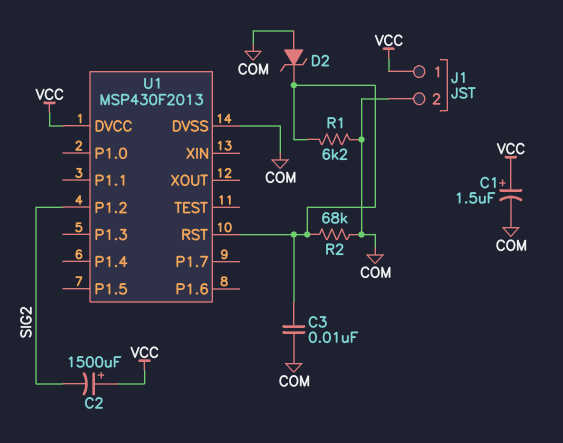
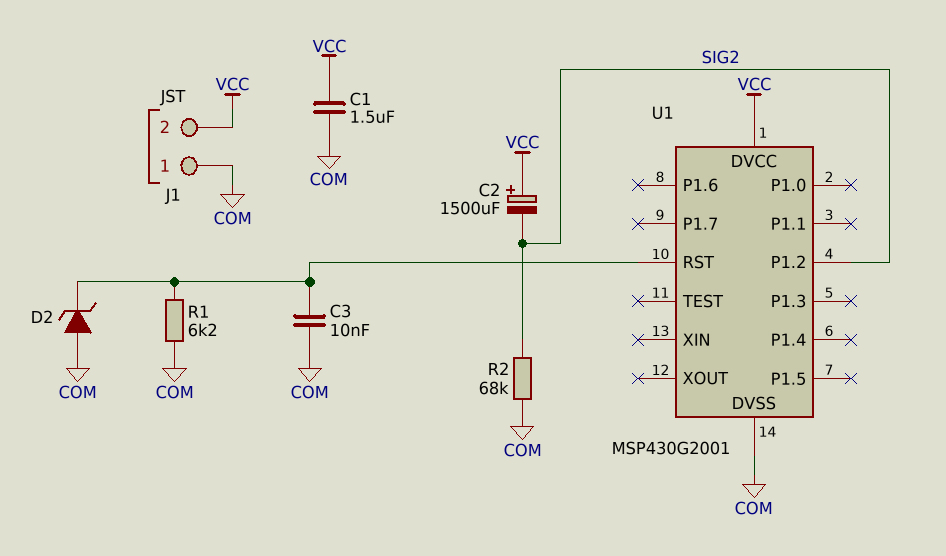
C1: 1.5uF (plus VCC, minus COM) -> 1.5uF (COM, VCC)
J1 pin 1: VCC -> COM
J1 pin 2: COM -> VCC
R2: 68k (COM, U1/RST) -> 68k (COM, SIG2)
U1: MSP430F2013 -> MSP430G2001

